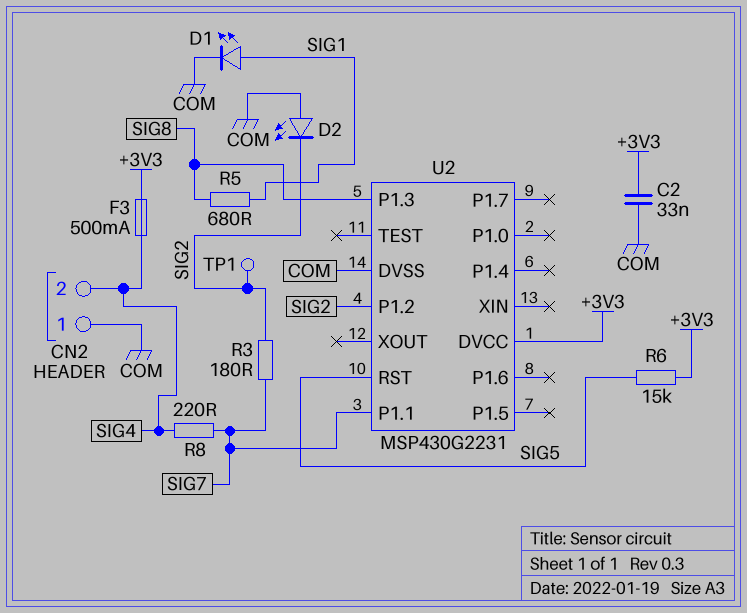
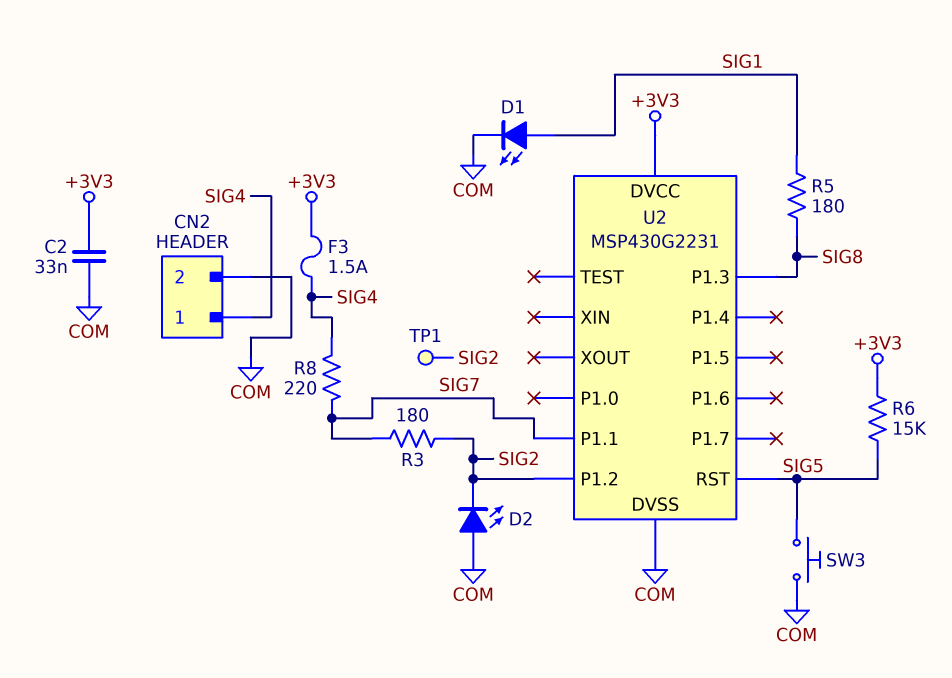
CN2 pin 1: COM -> SIG4
CN2 pin 2: SIG4 -> COM
F3: 500mA (+3V3, SIG4) -> 1.5A (+3V3, SIG4)
R5: 680 (SIG1, SIG8) -> 180 (SIG1, SIG8)
SW3: none -> button (COM, SIG5)

